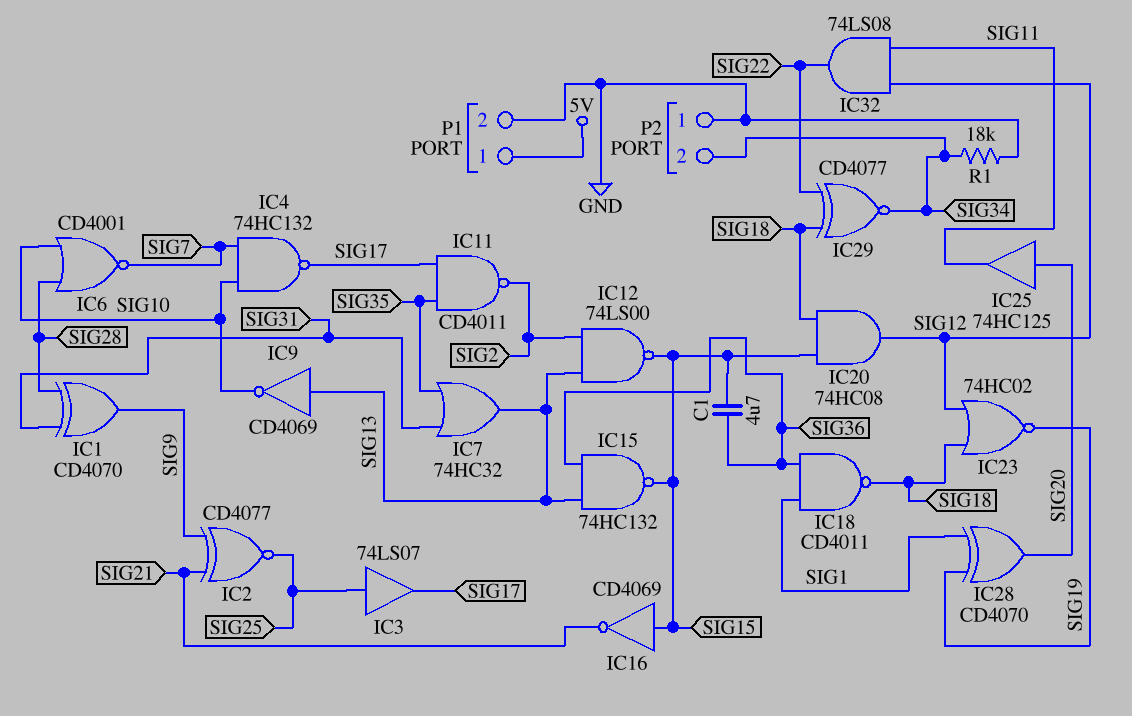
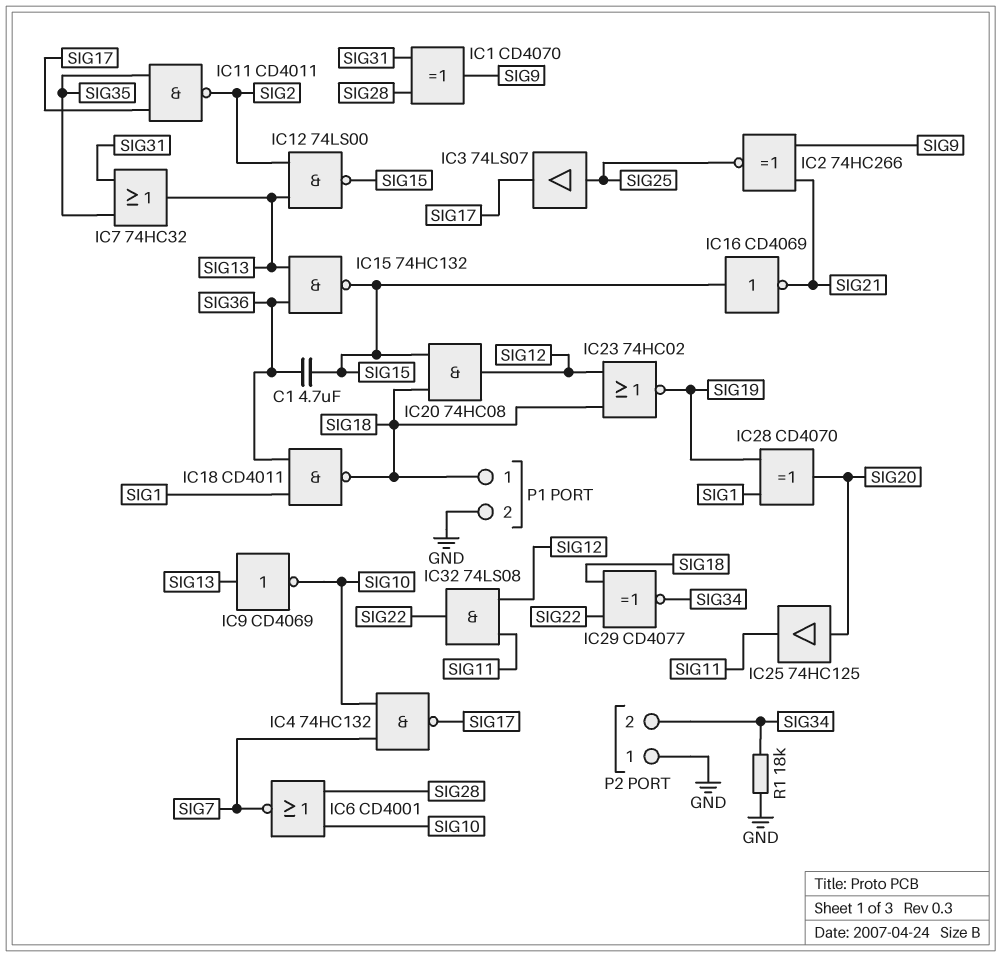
IC2: XNOR CD4077 (in SIG9, in SIG21, out SIG25) -> XNOR 74HC266 (in SIG9, in SIG21, out SIG25)
P1 pin 1: 5V -> SIG18

